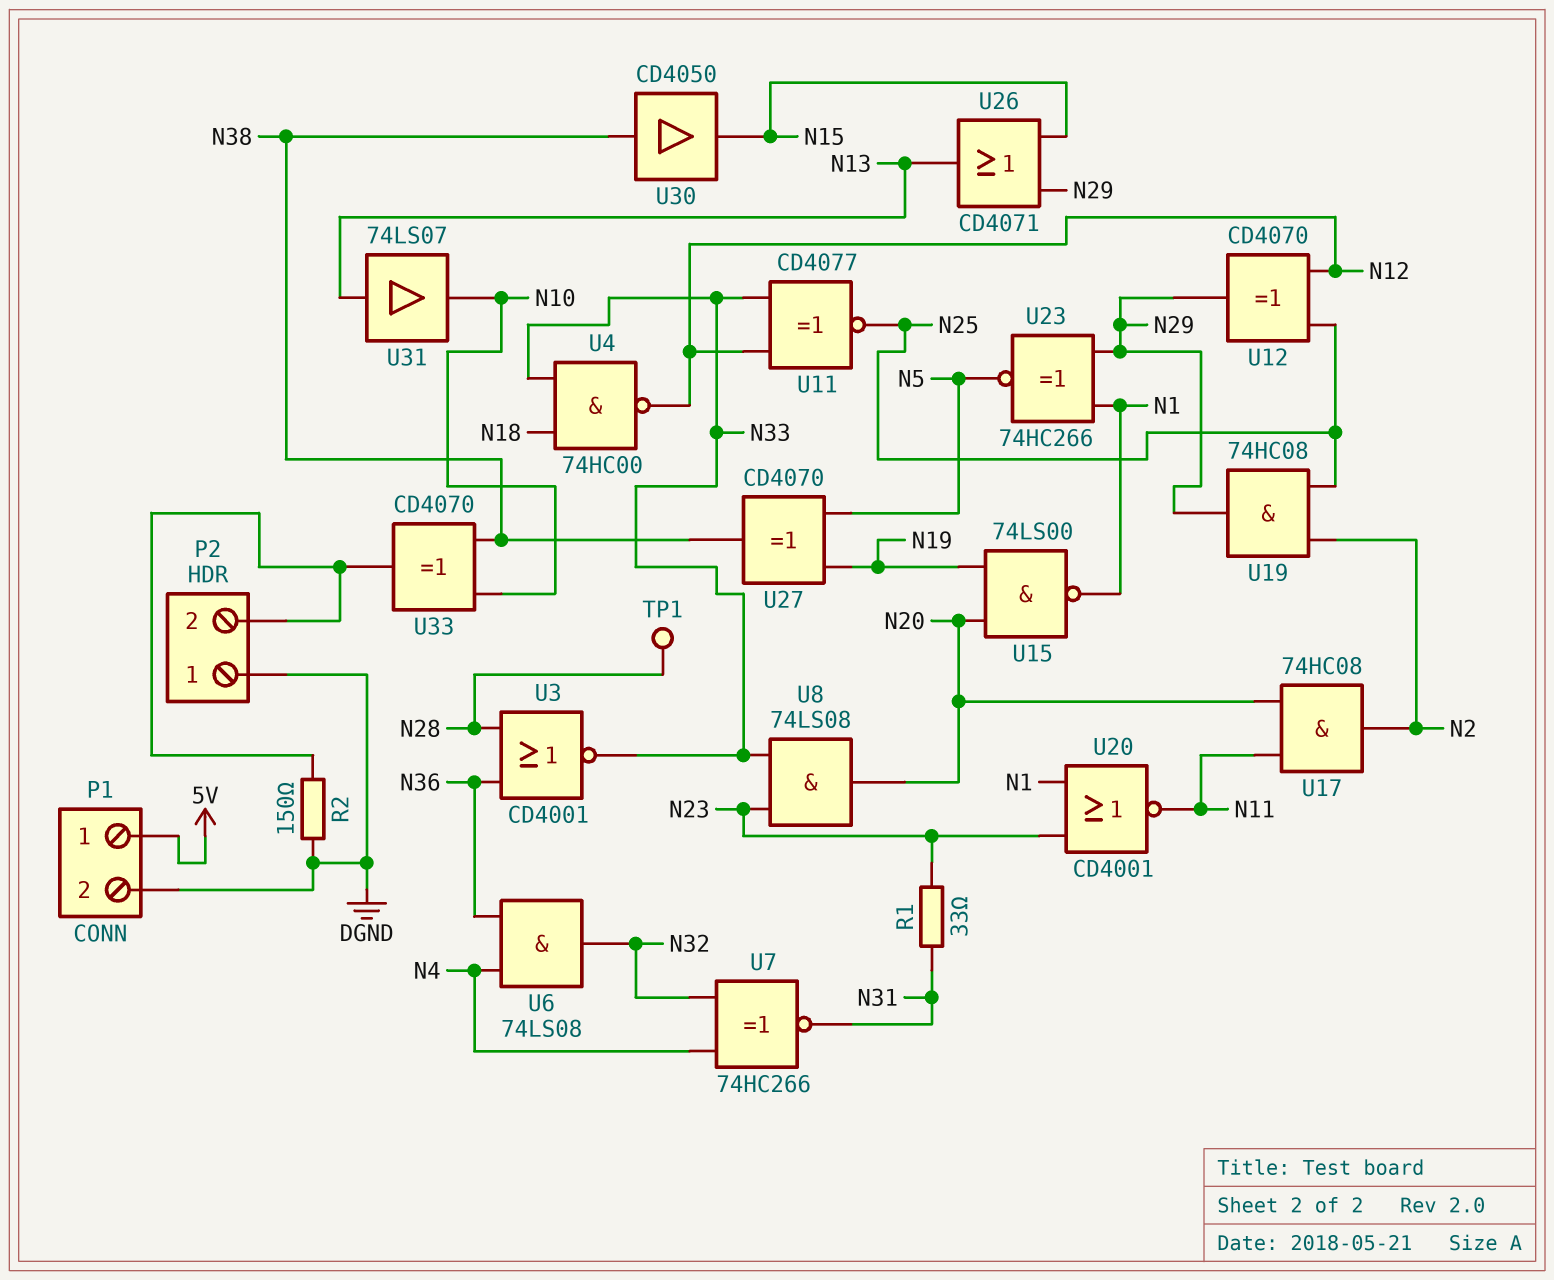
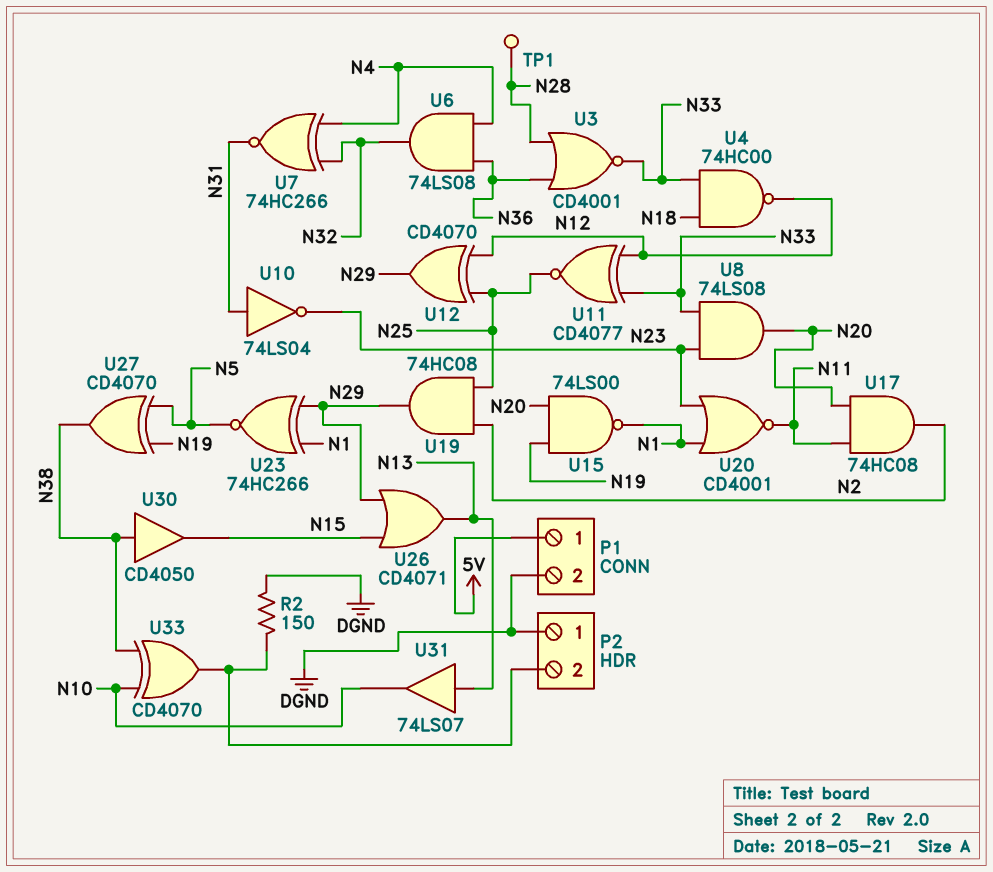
R1: 33 (N23, N31) -> none
U10: none -> NOT 74LS04 (in N31, out N23)

